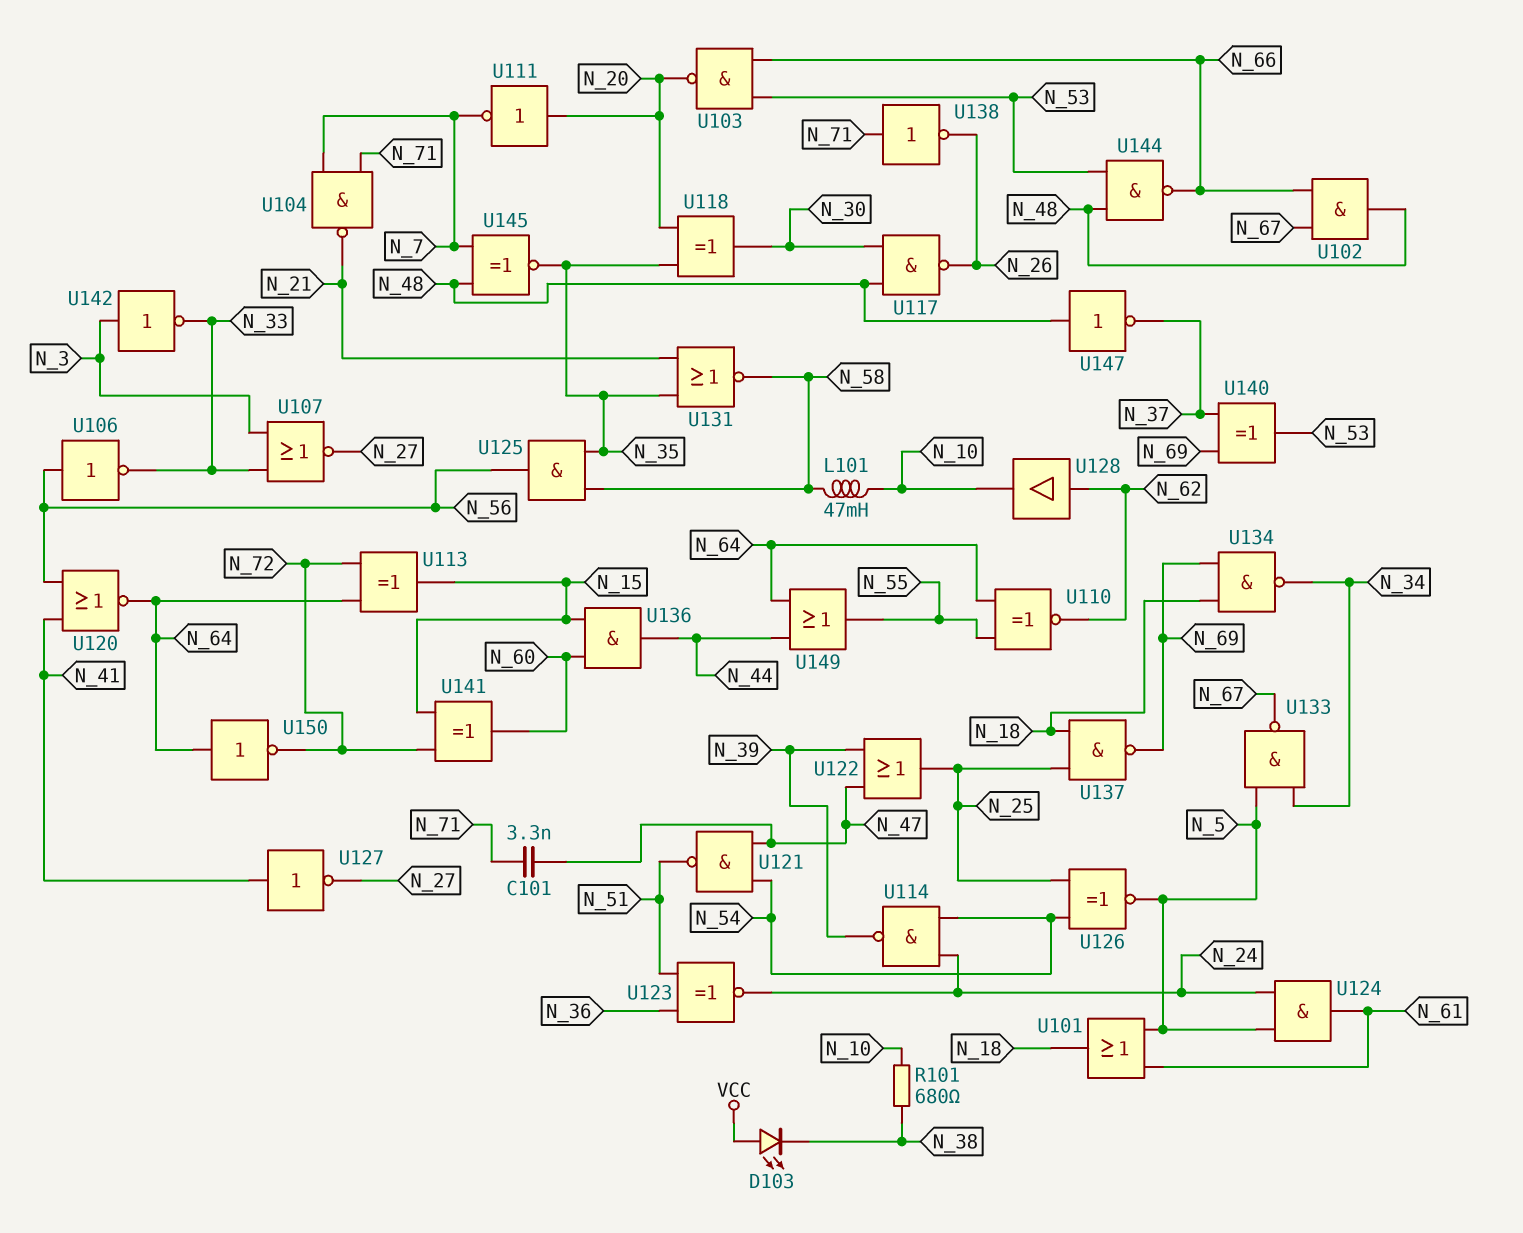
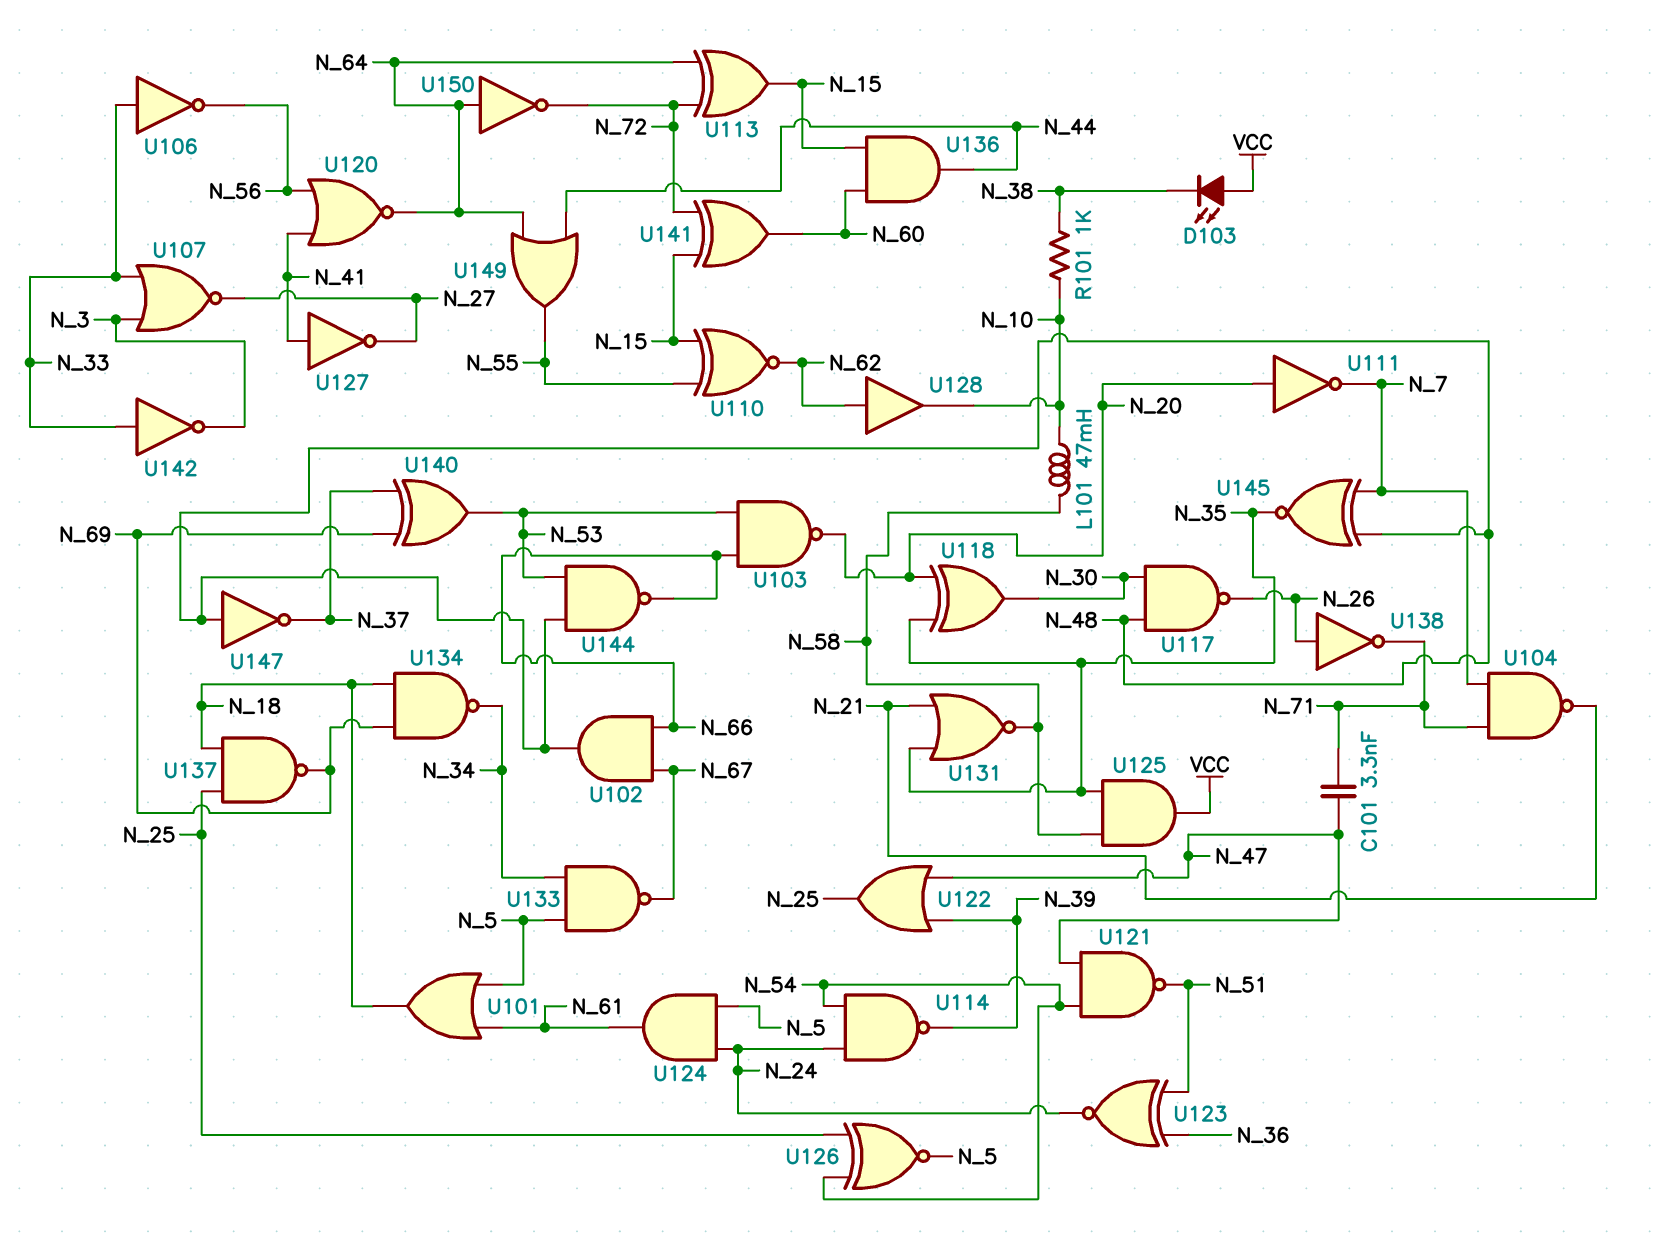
R101: 680 (N_10, N_38) -> 1k (N_10, N_38)
U106: NOT (in N_56, out N_33) -> NOT (in N_33, out N_56)
U110: XNOR (in N_55, in N_64, out N_62) -> XNOR (in N_15, in N_55, out N_62)
U125: AND (in N_35, in N_58, out N_56) -> AND (in N_35, in N_58, out VCC)
U138: NOT (in N_71, out N_26) -> NOT (in N_26, out N_71)
U142: NOT (in N_3, out N_33) -> NOT (in N_33, out N_3)

